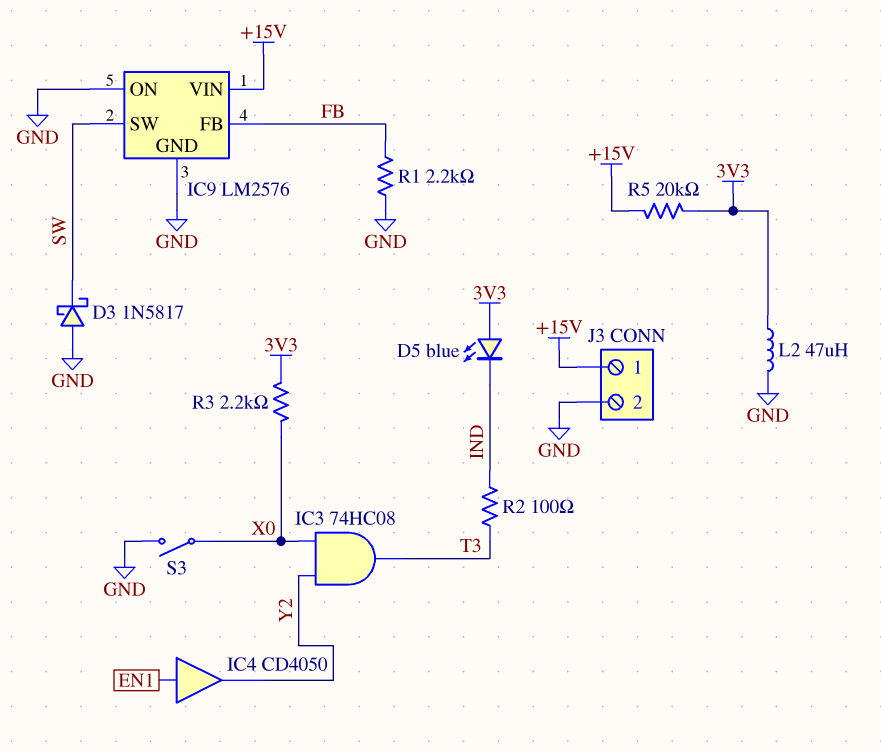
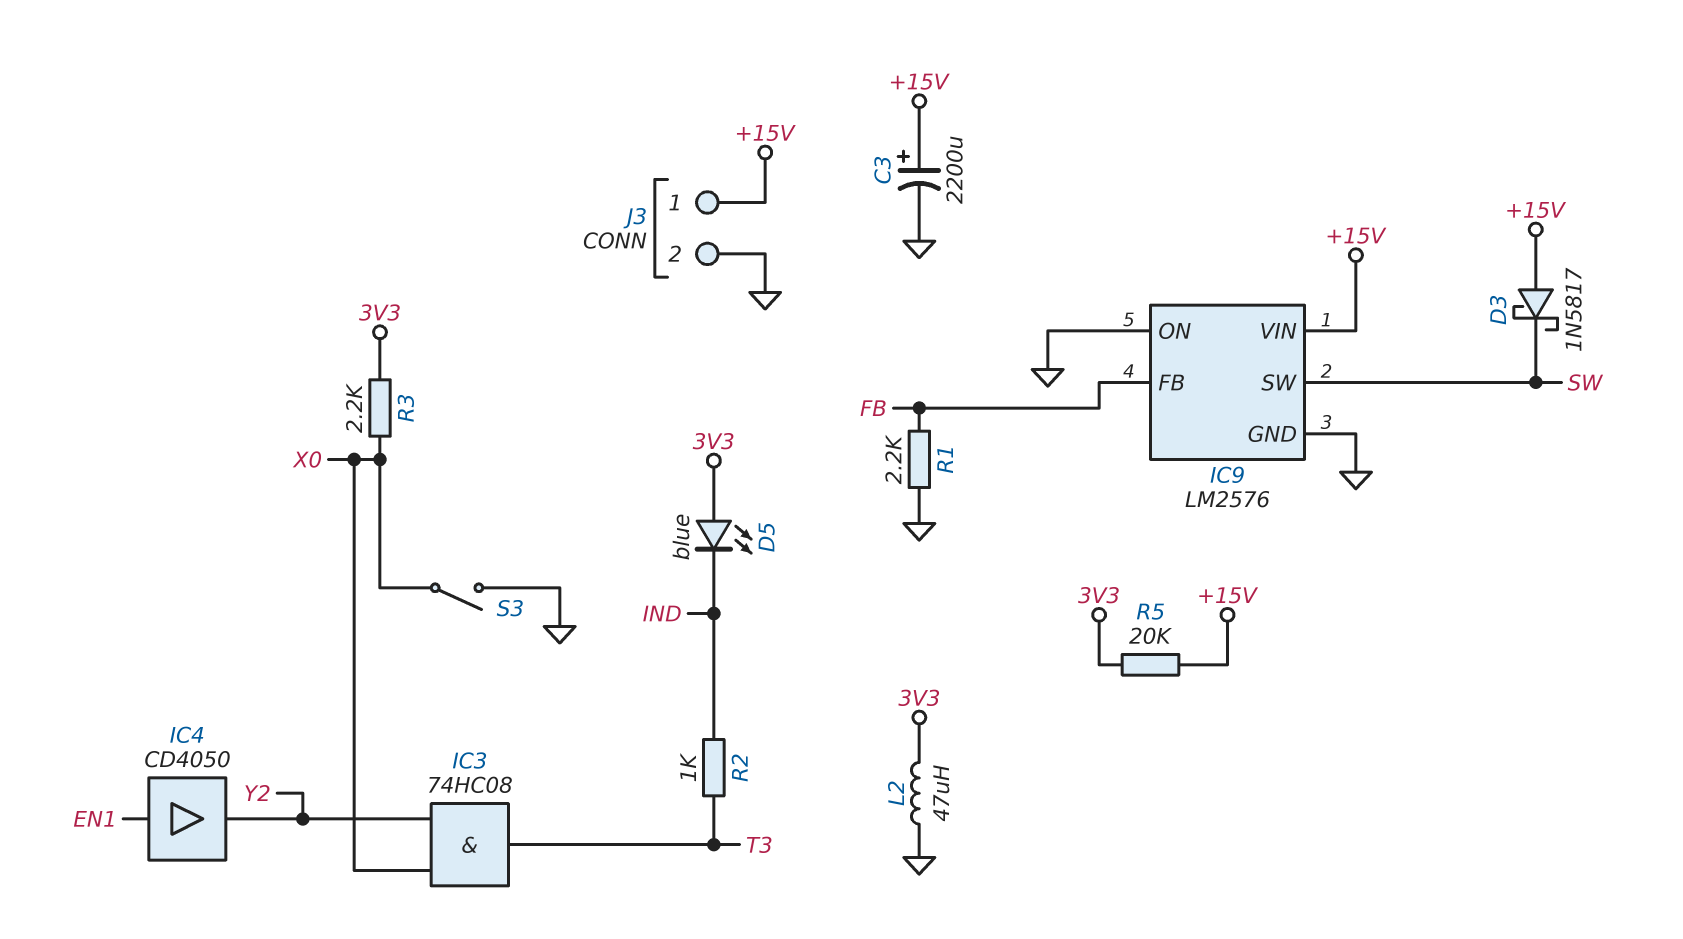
C3: none -> 2200uF (plus +15V, minus GND)
D3: schottky 1N5817 (A GND, K SW) -> schottky 1N5817 (A +15V, K SW)
R2: 100 (IND, T3) -> 1k (IND, T3)

